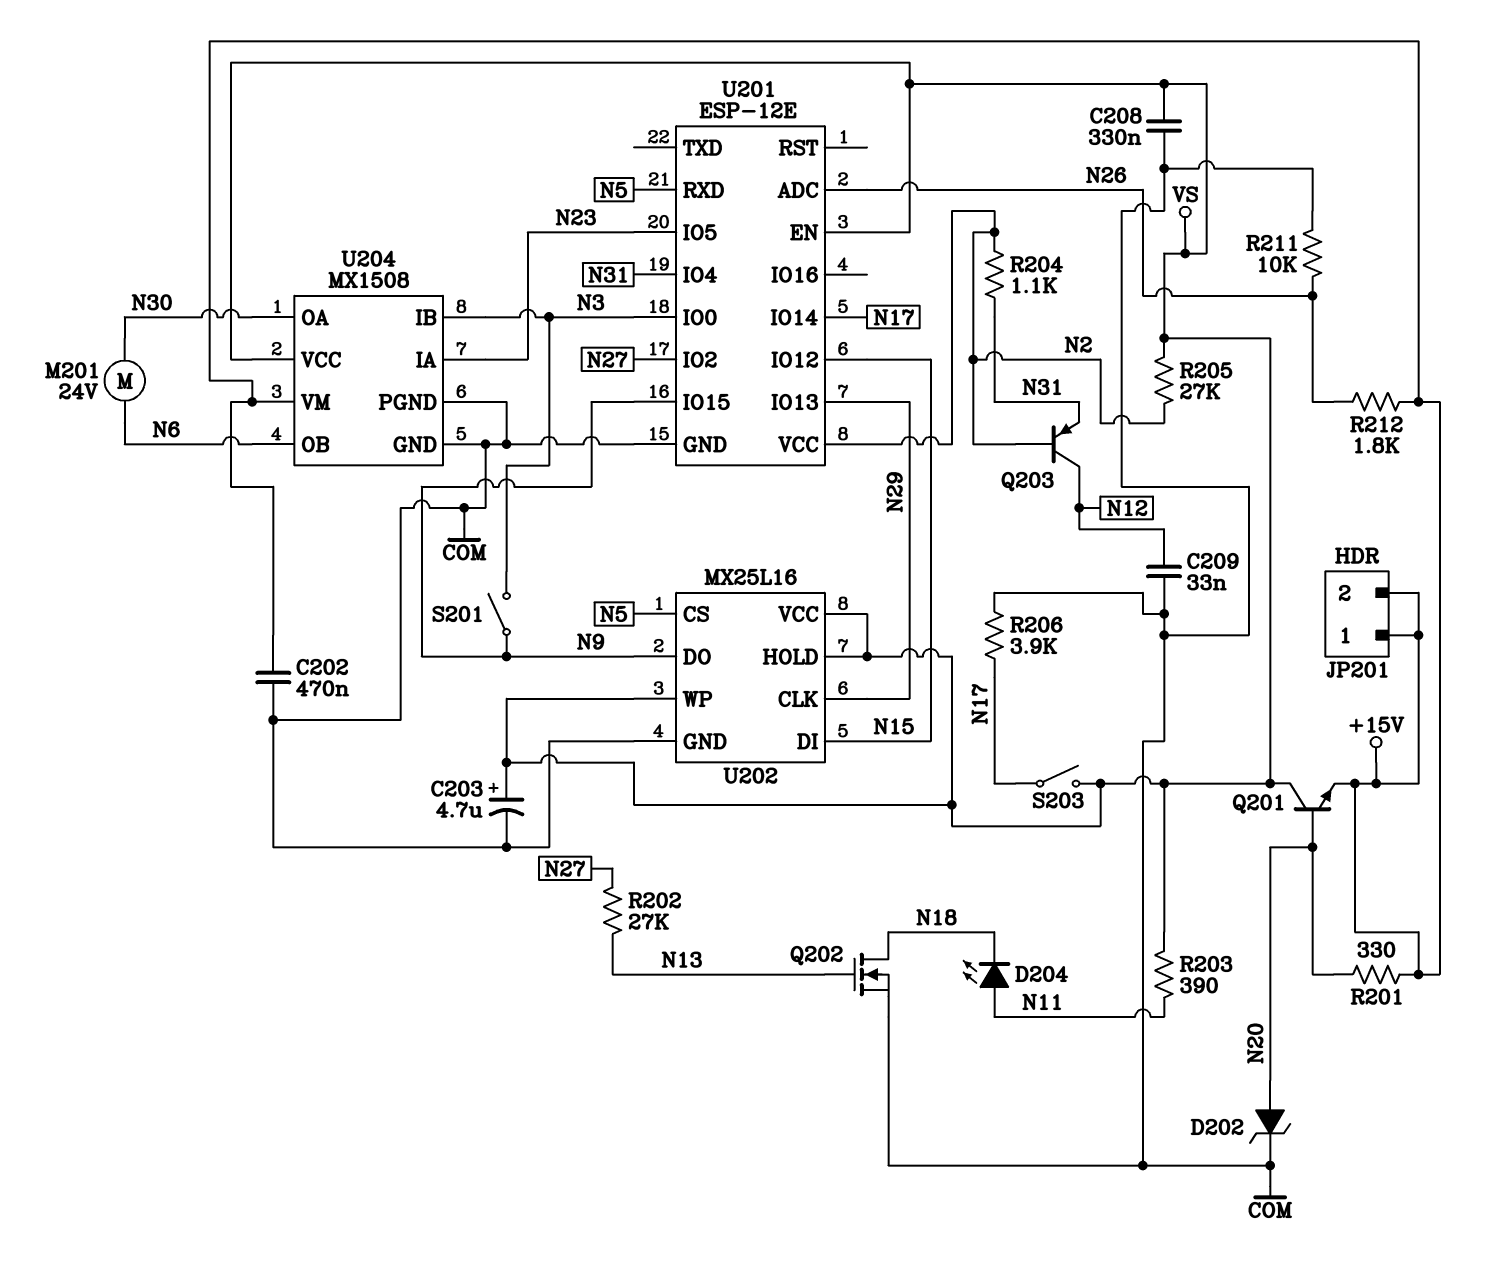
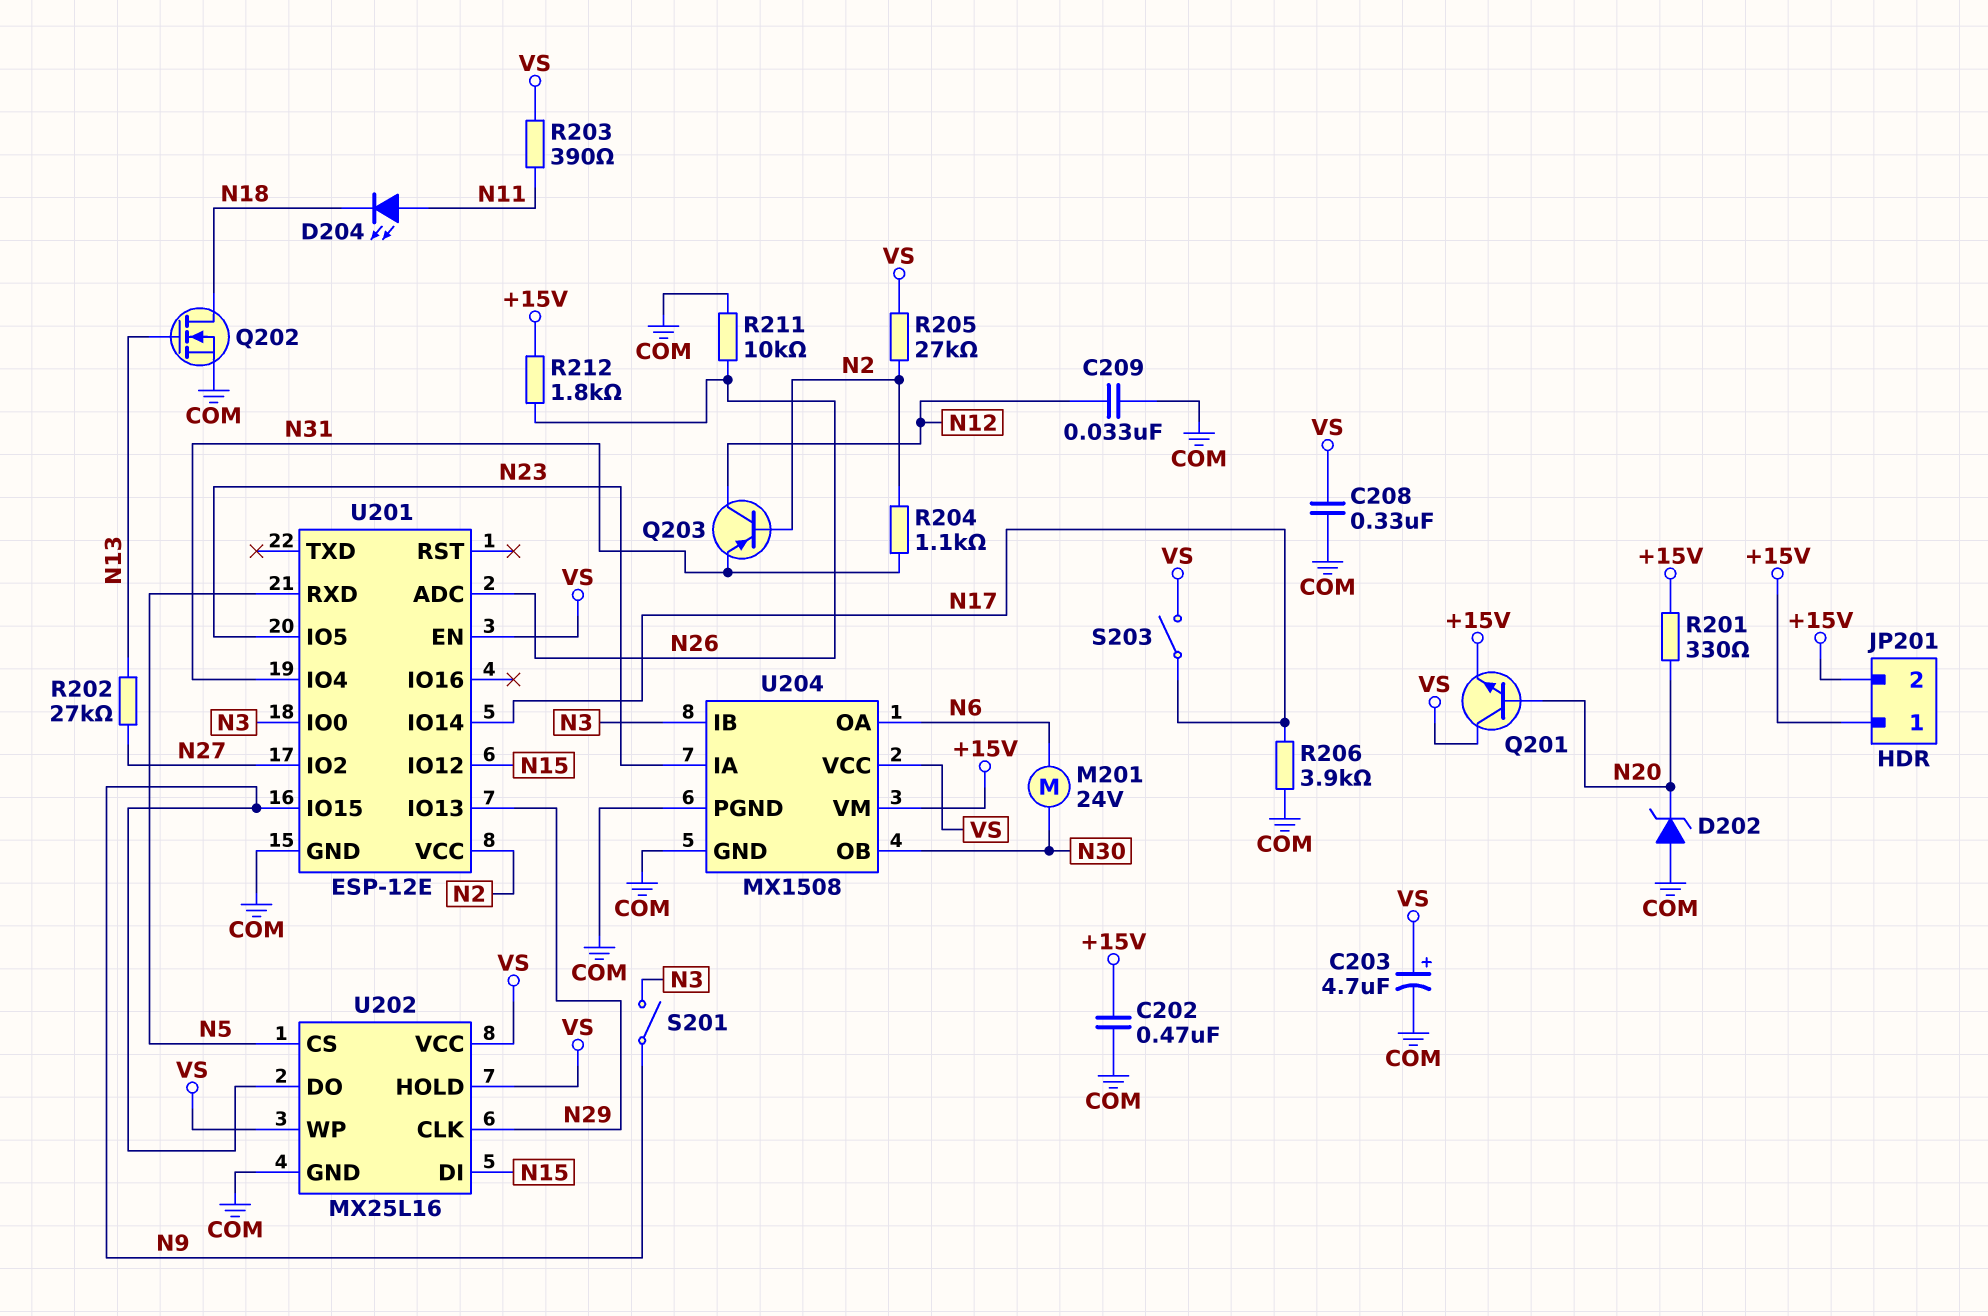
D202: zener (A N20, K COM) -> zener (A COM, K N20)
U204 pin OA: N30 -> N6
U204 pin OB: N6 -> N30

